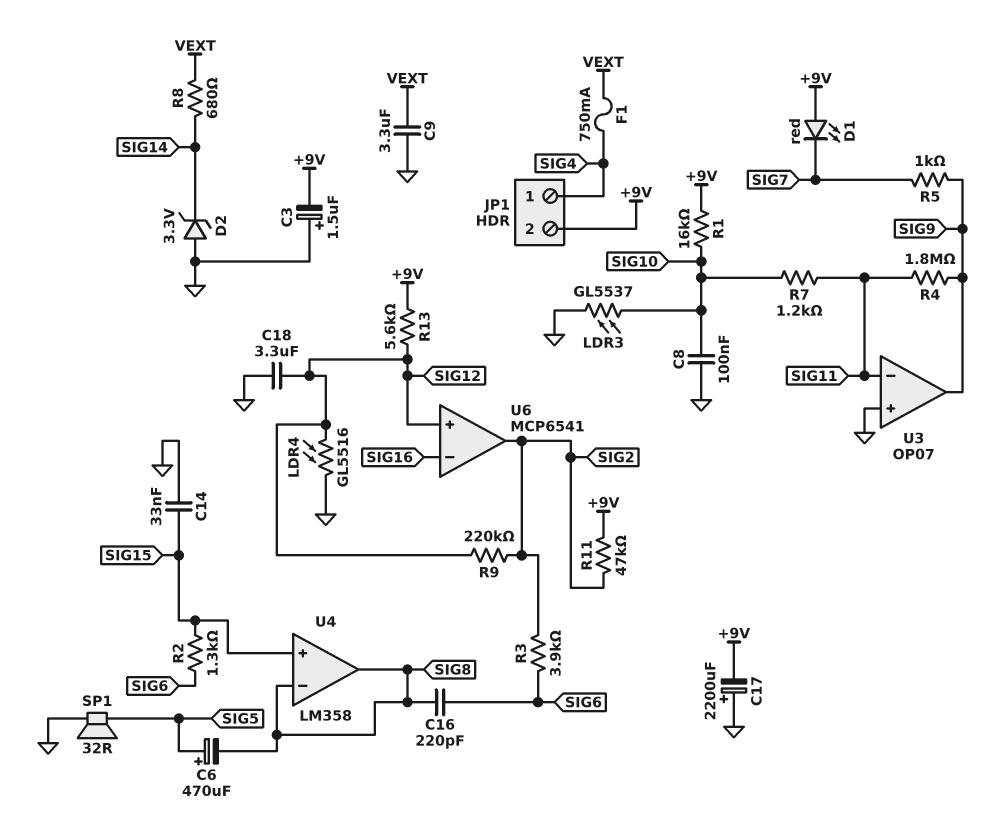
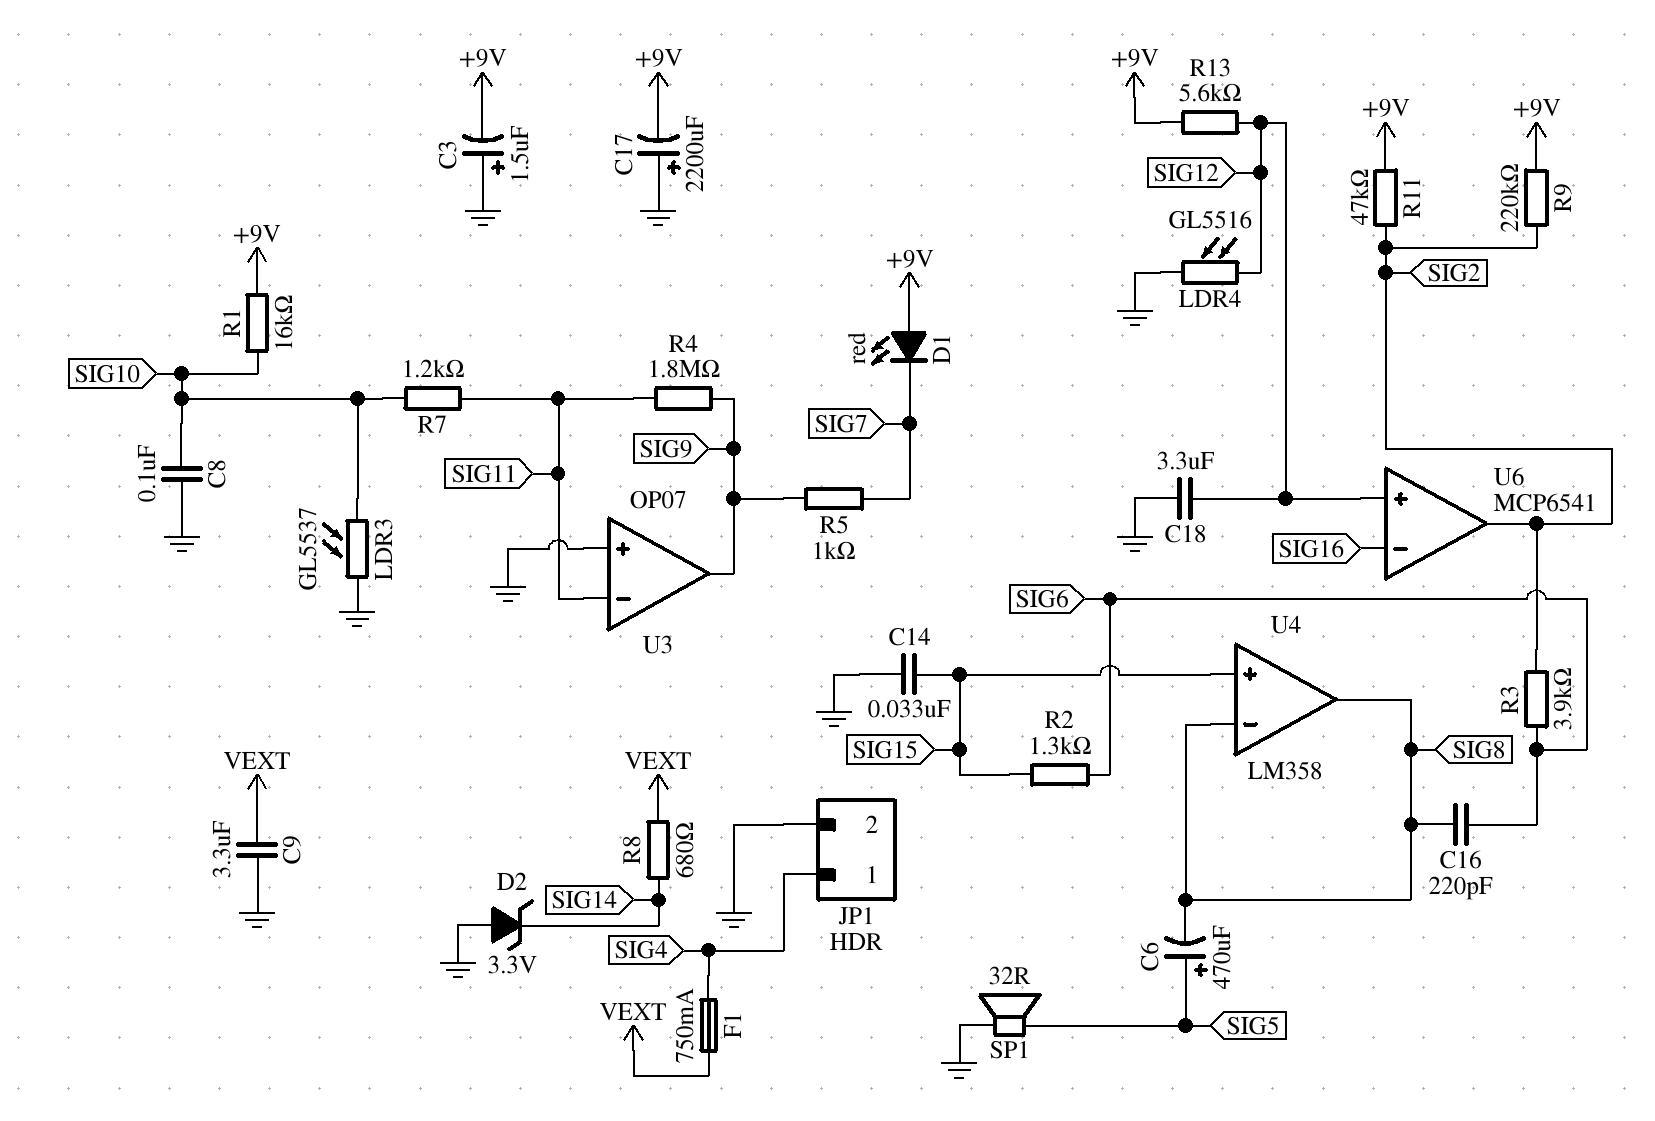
JP1 pin 2: +9V -> GND
R9: 220k (SIG2, SIG12) -> 220k (+9V, SIG2)

